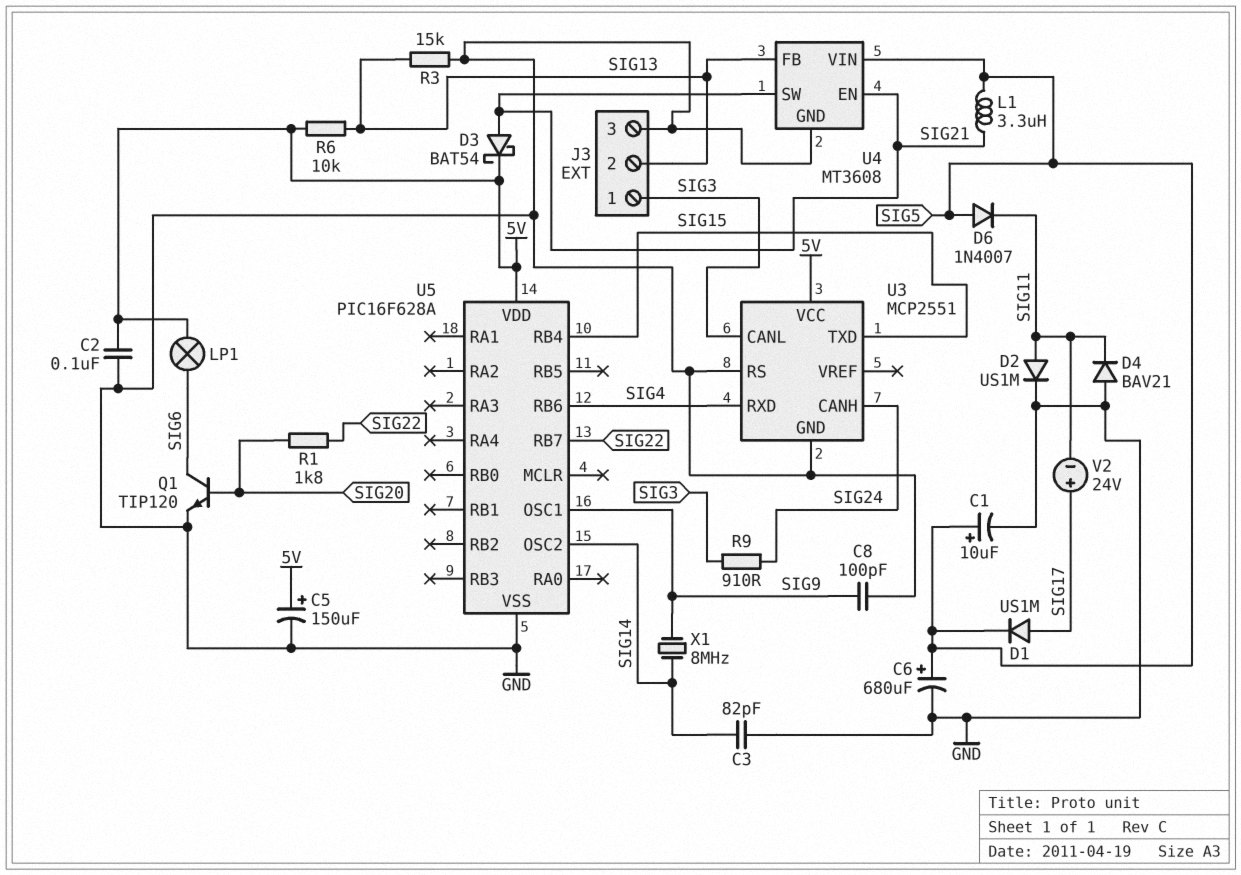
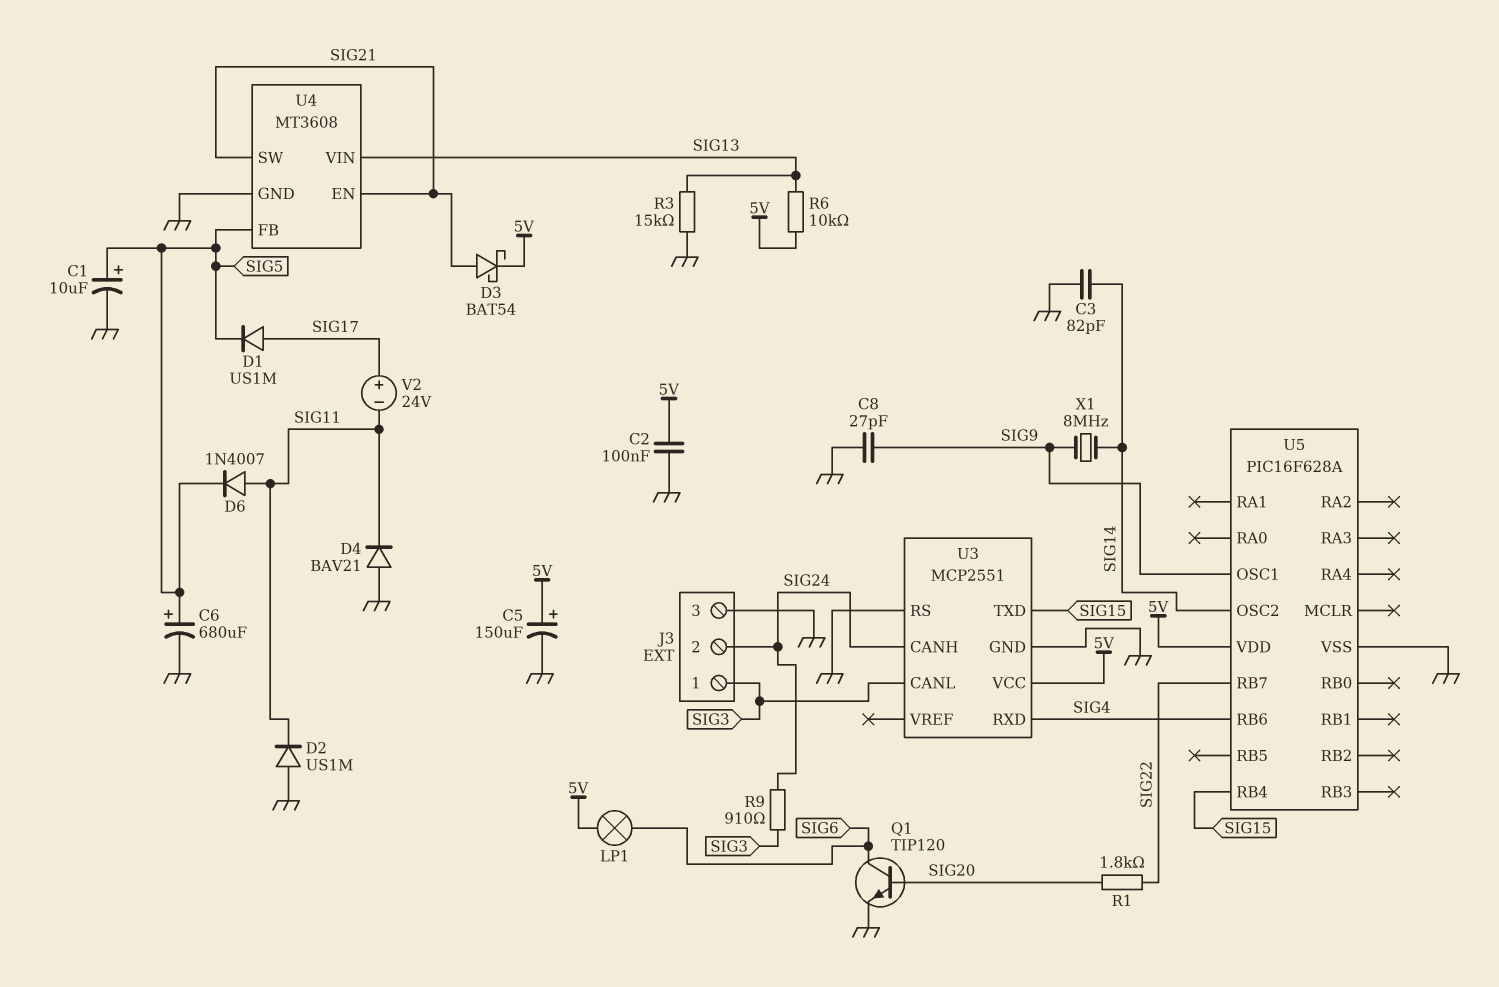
C8: 100pF (GND, SIG9) -> 27pF (GND, SIG9)
D2: diode US1M (A SIG11, K GND) -> diode US1M (A GND, K SIG11)
D6: diode 1N4007 (A SIG5, K SIG11) -> diode 1N4007 (A SIG11, K SIG5)
J3 pin 2: SIG13 -> SIG24
L1: 3.3uH (SIG5, SIG21) -> none
U4 pin FB: SIG13 -> SIG5
U4 pin VIN: SIG5 -> SIG13

